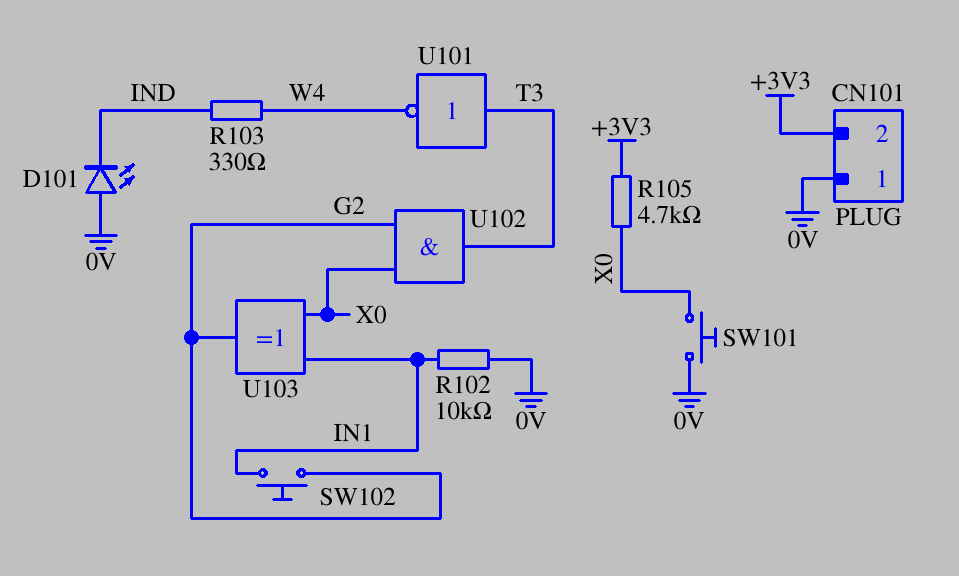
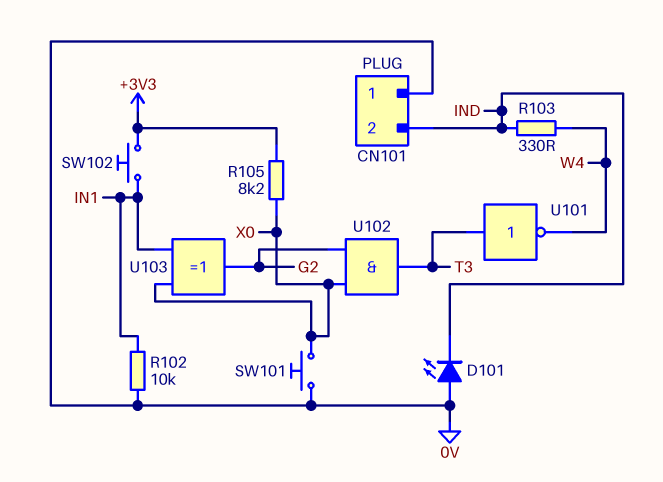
CN101 pin 2: +3V3 -> IND
R105: 4.7k (+3V3, X0) -> 8.2k (+3V3, X0)
SW102: button (G2, IN1) -> button (+3V3, IN1)

